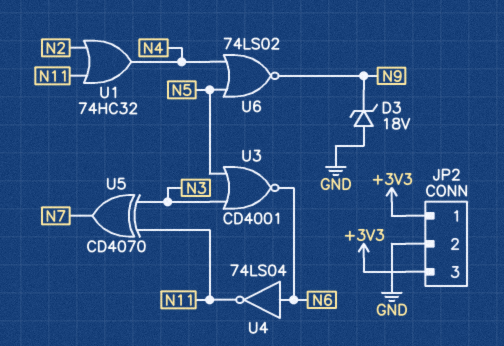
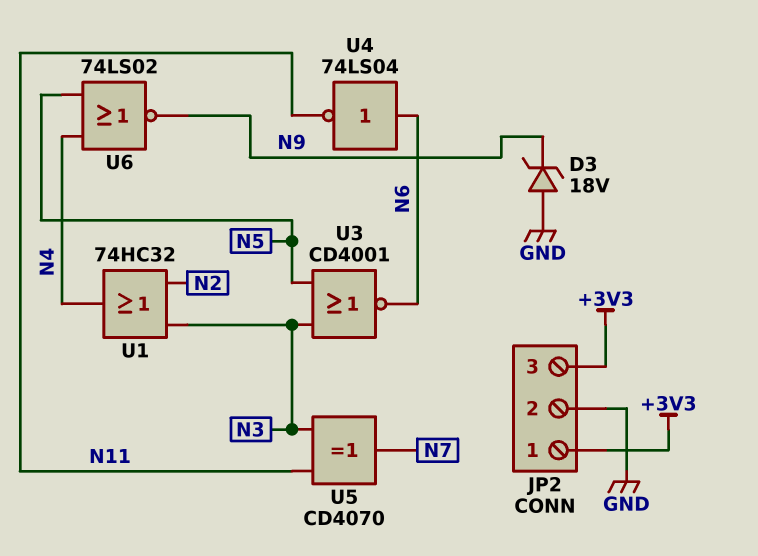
U1: OR 74HC32 (in N2, in N11, out N4) -> OR 74HC32 (in N2, in N3, out N4)

